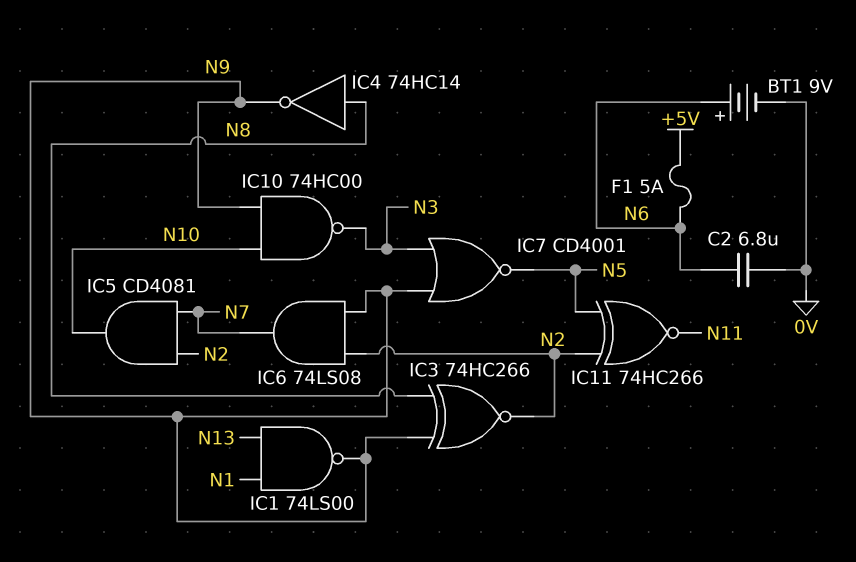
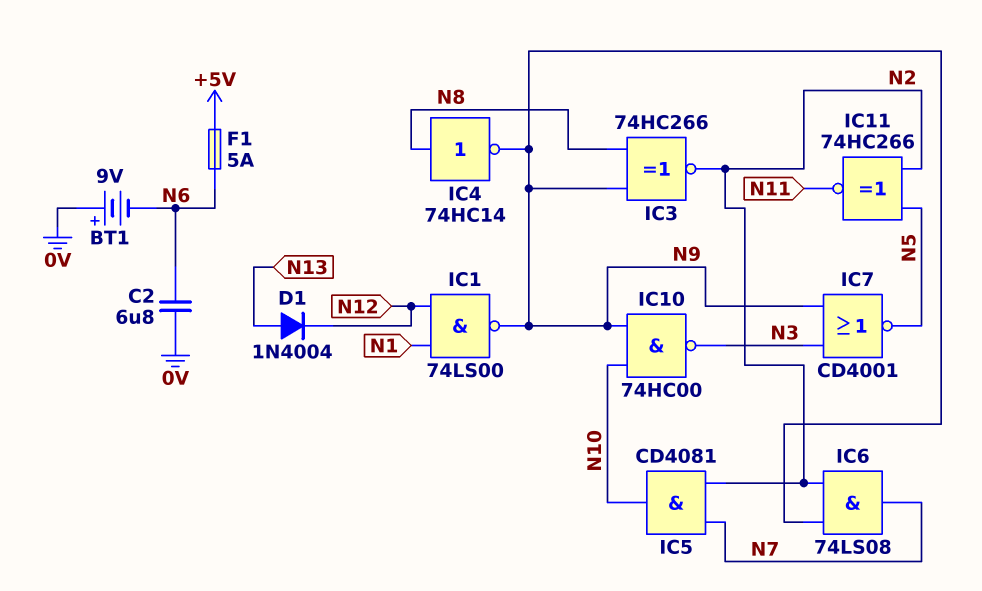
BT1: 9V (plus N6, minus 0V) -> 9V (plus 0V, minus N6)
D1: none -> diode 1N4004 (A N13, K N12)
IC1: NAND 74LS00 (in N1, in N13, out N9) -> NAND 74LS00 (in N1, in N12, out N9)

